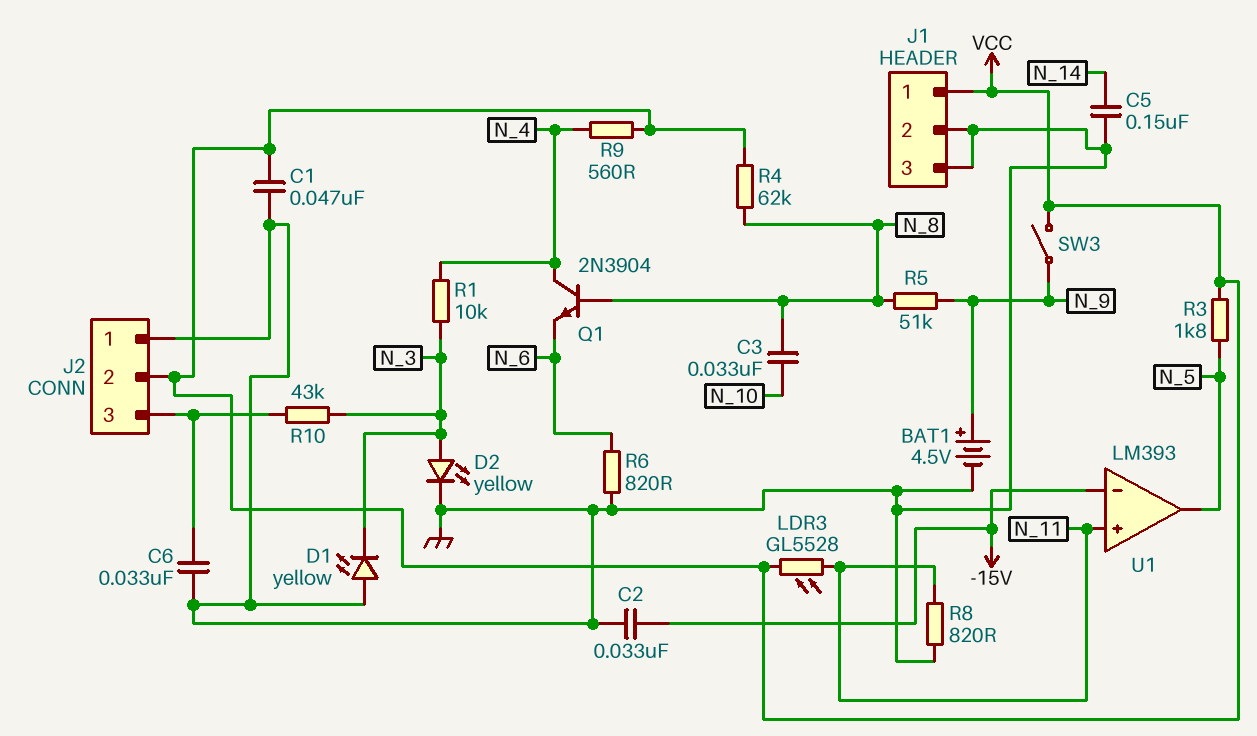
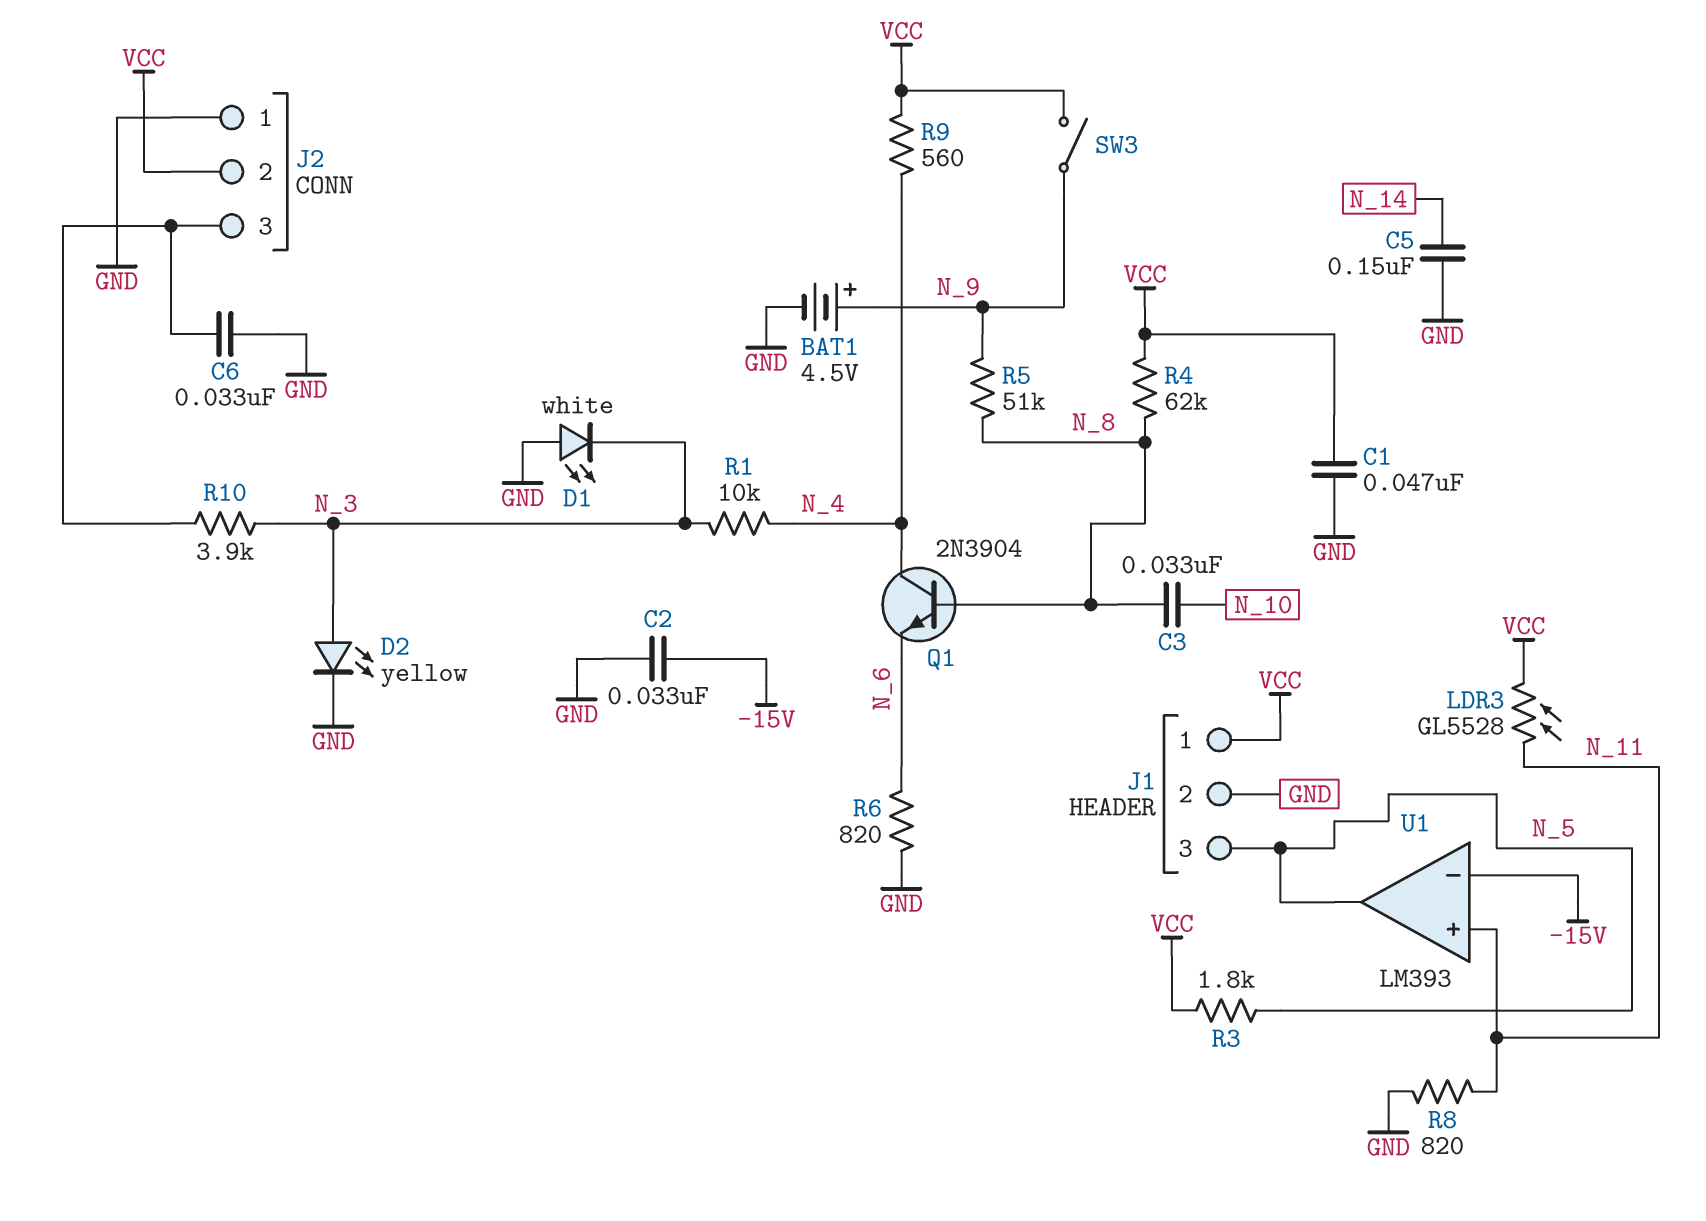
D1: LED yellow (A GND, K N_3) -> LED white (A GND, K N_3)
J1 pin 3: GND -> N_5
R10: 43k (J2/3, N_3) -> 3.9k (J2/3, N_3)

